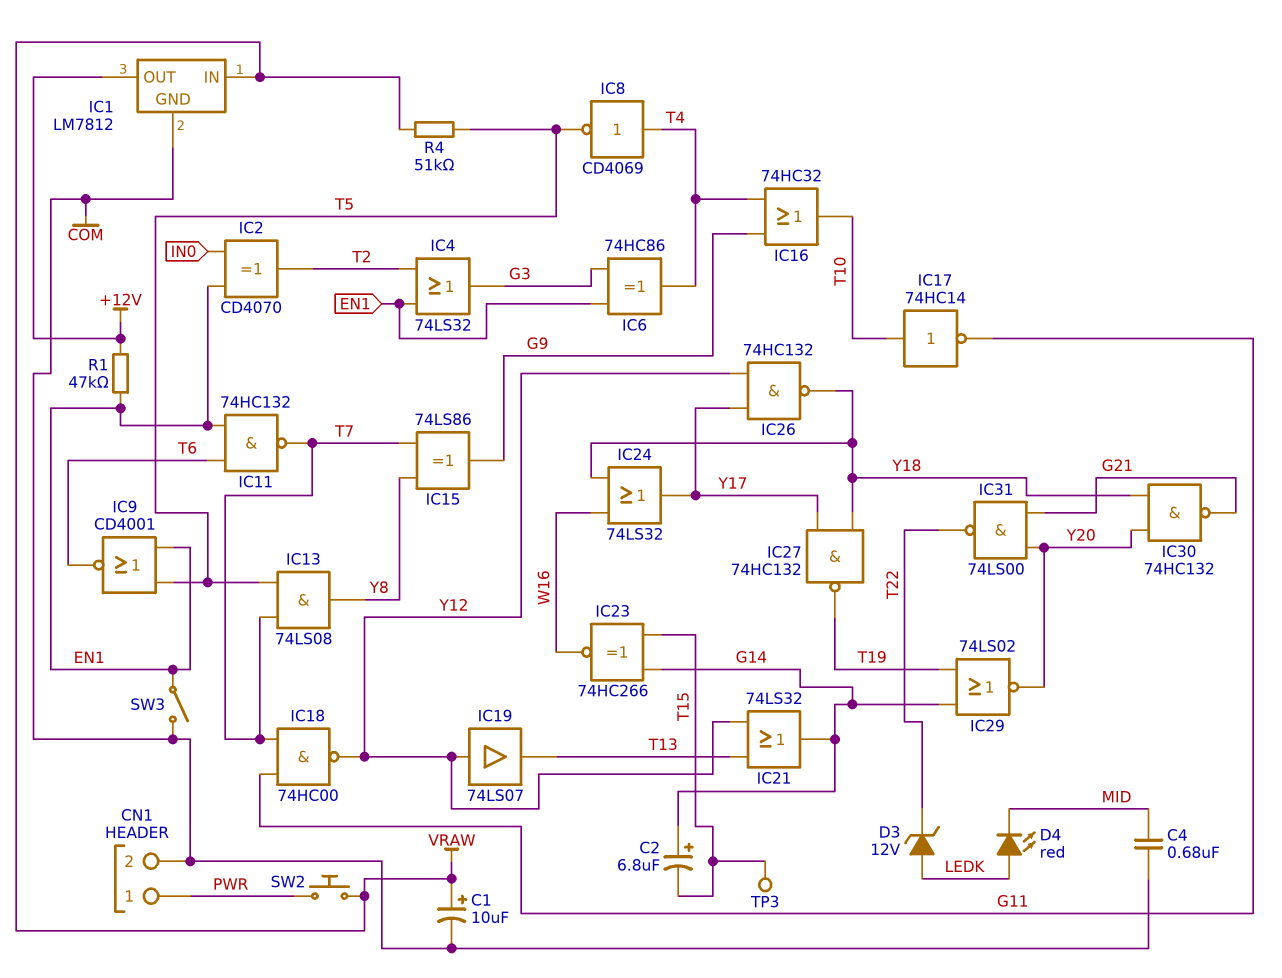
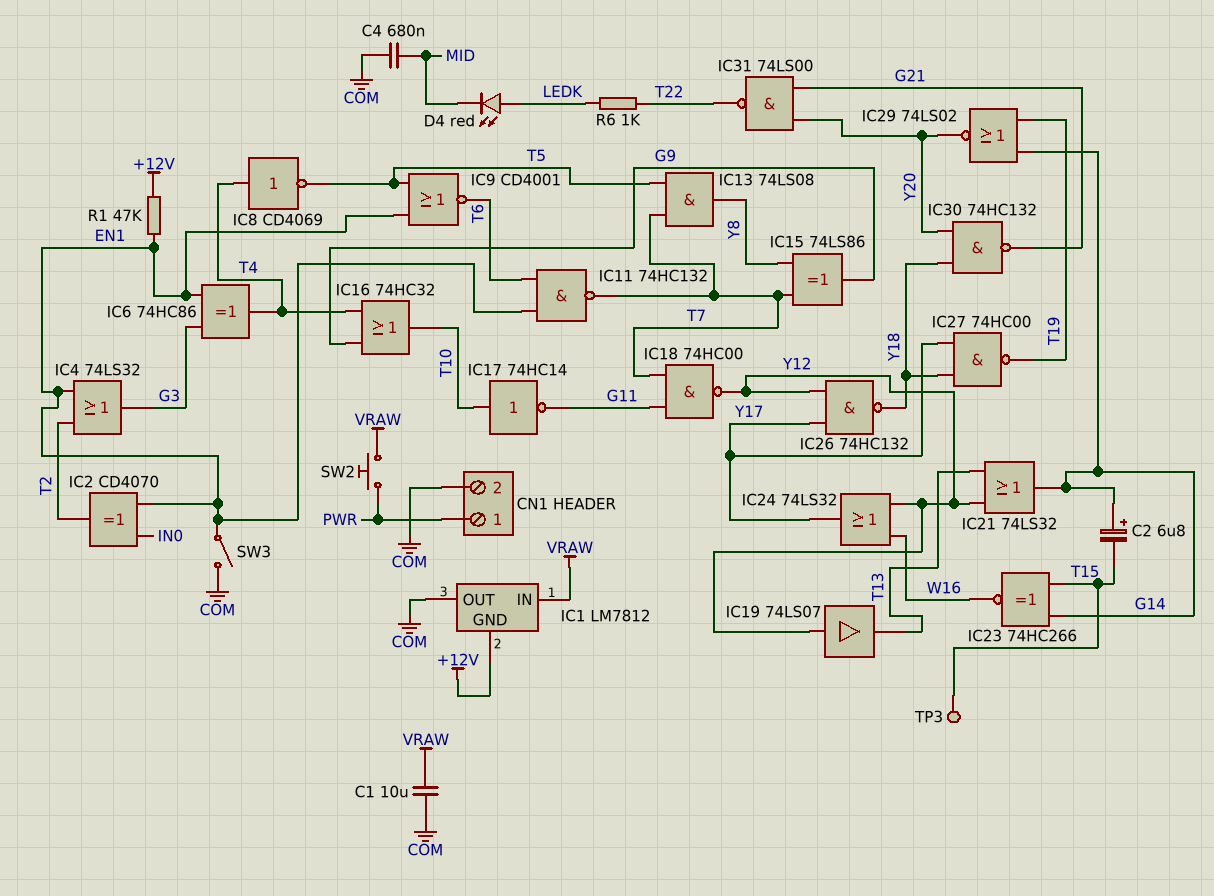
C1: 10uF (plus VRAW, minus COM) -> 10uF (COM, VRAW)
D3: zener 12V (A LEDK, K T22) -> none
IC1 pin GND: COM -> +12V
IC1 pin OUT: +12V -> COM
IC24: OR 74LS32 (in W16, in Y18, out Y17) -> OR 74LS32 (in W16, in Y12, out Y17)
IC27: NAND 74HC132 (in Y17, in Y18, out T19) -> NAND 74HC00 (in Y17, in Y18, out T19)
R4: 51k (T5, VRAW) -> none
R6: none -> 1k (LEDK, T22)

